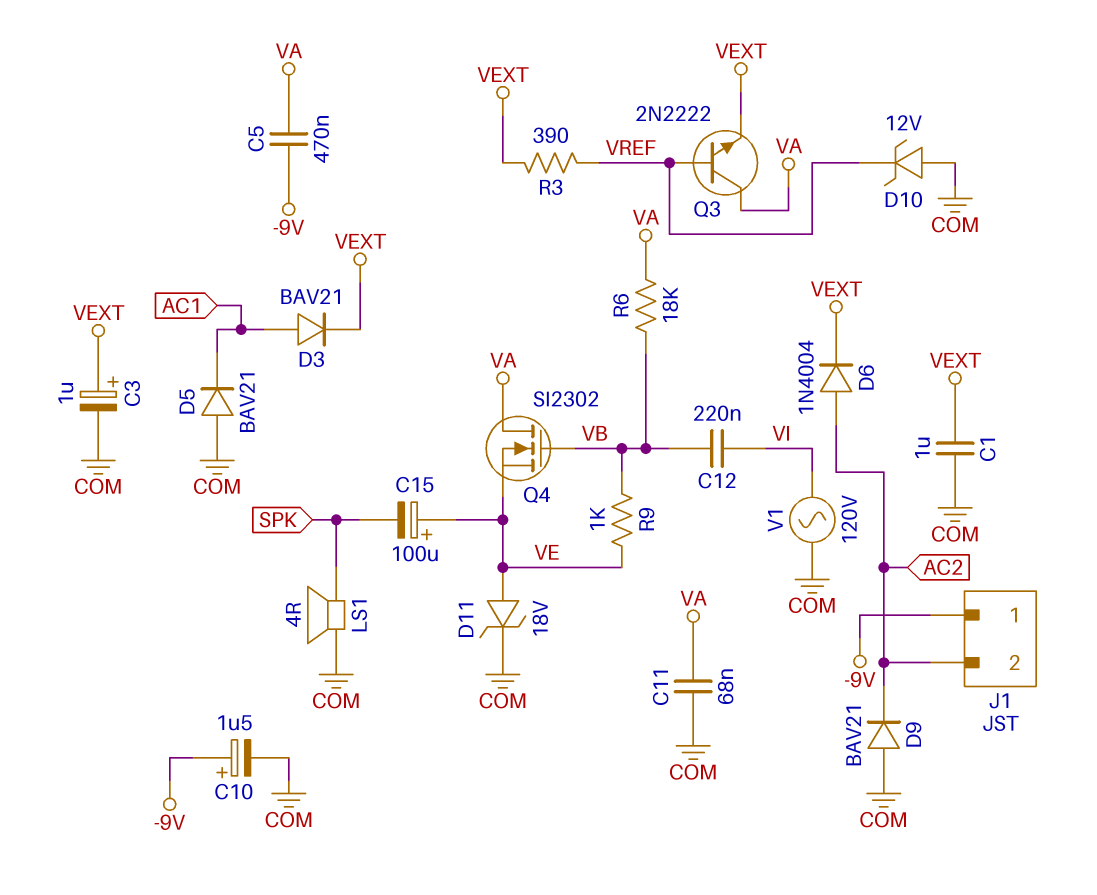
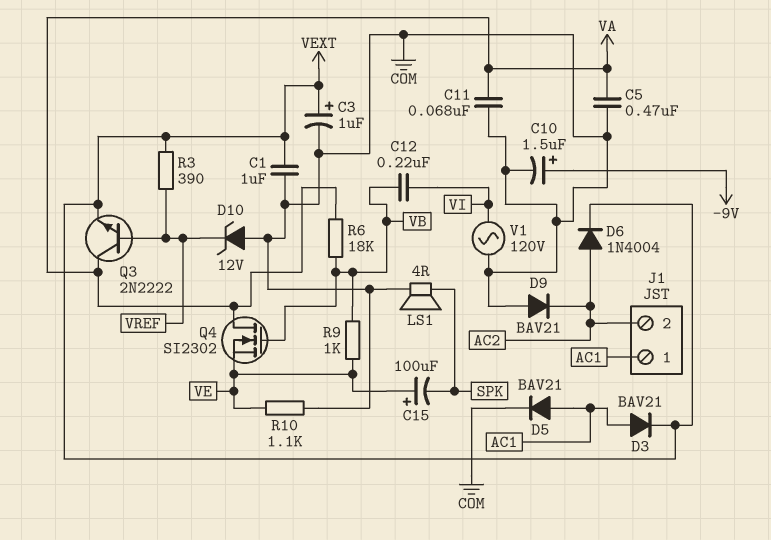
C5: 470nF (-9V, VA) -> 470nF (COM, VA)
D5: diode BAV21 (A COM, K AC1) -> diode BAV21 (A AC1, K COM)
D11: zener 18V (A VE, K COM) -> none
J1 pin 1: -9V -> AC1
R10: none -> 1.1k (COM, VE)

